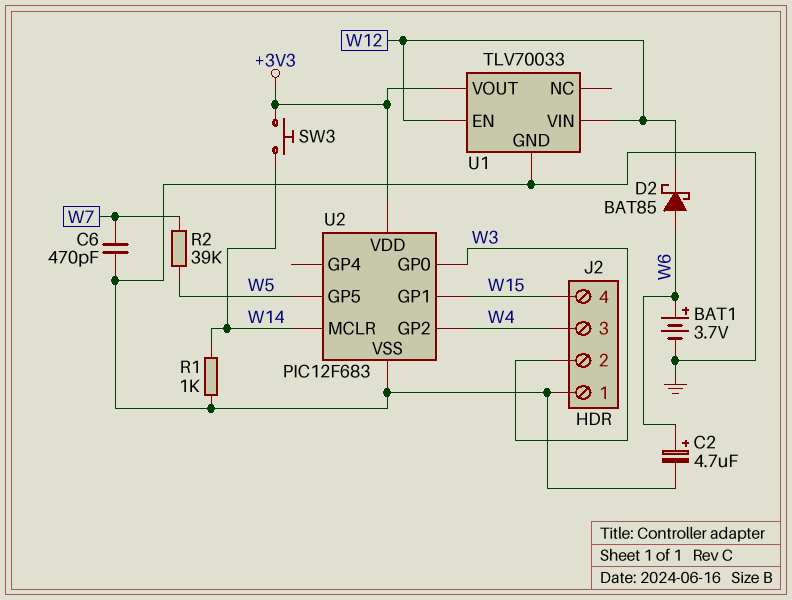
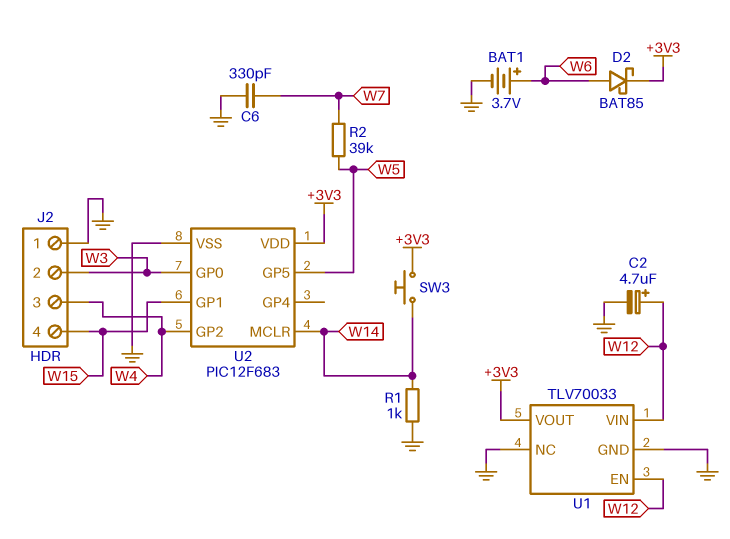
C2: 4.7uF (plus W6, minus GND) -> 4.7uF (plus W12, minus GND)
C6: 470pF (GND, W7) -> 330pF (GND, W7)
D2: schottky BAT85 (A W6, K W12) -> schottky BAT85 (A W6, K +3V3)
U1 pin NC: none -> GND

